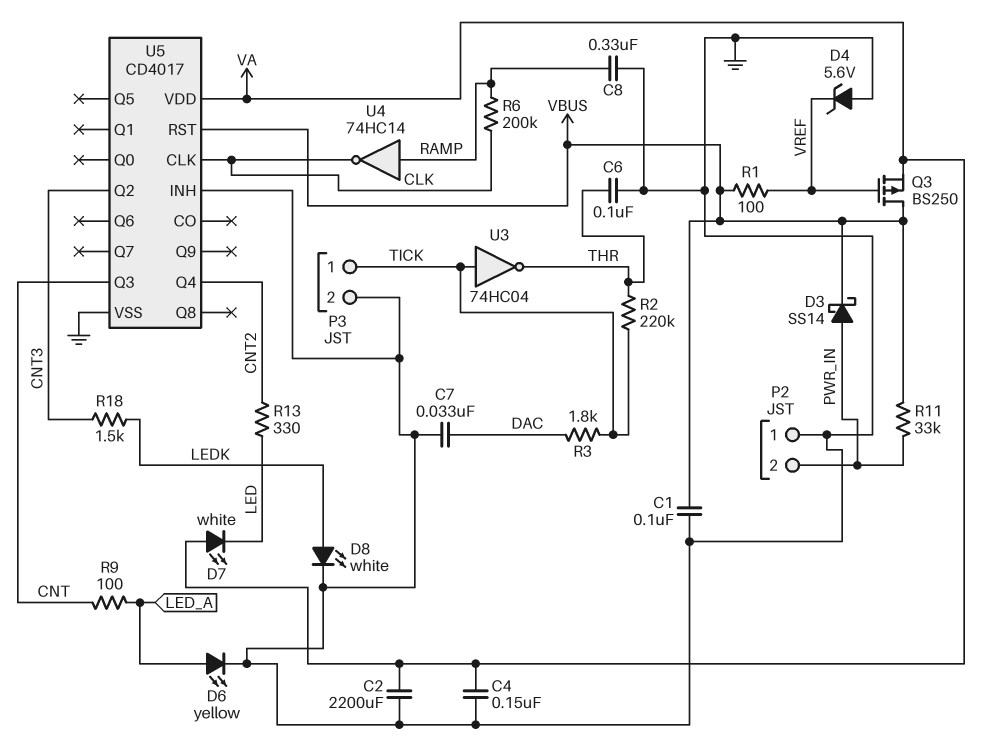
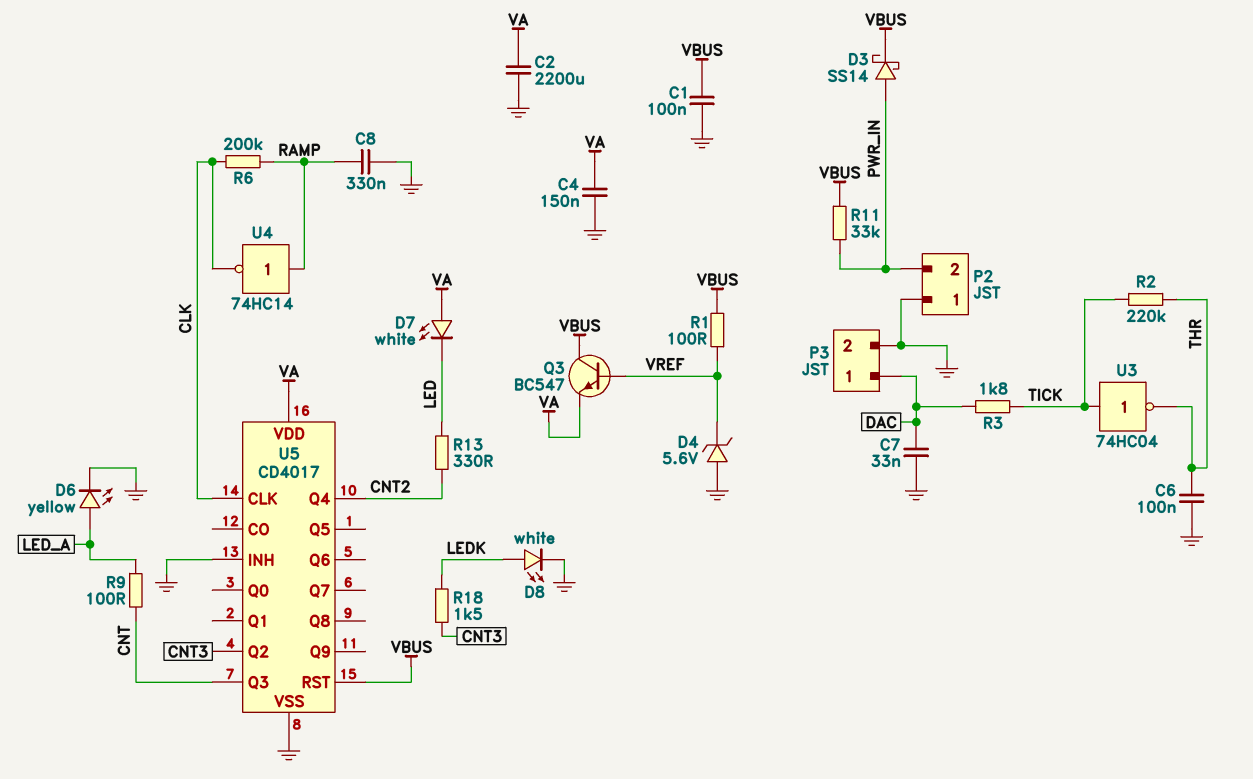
P3 pin 1: TICK -> DAC
Q3: PMOS BS250 (G VREF, D VBUS, S VA) -> NPN BC547 (B VREF, C VBUS, E VA)

